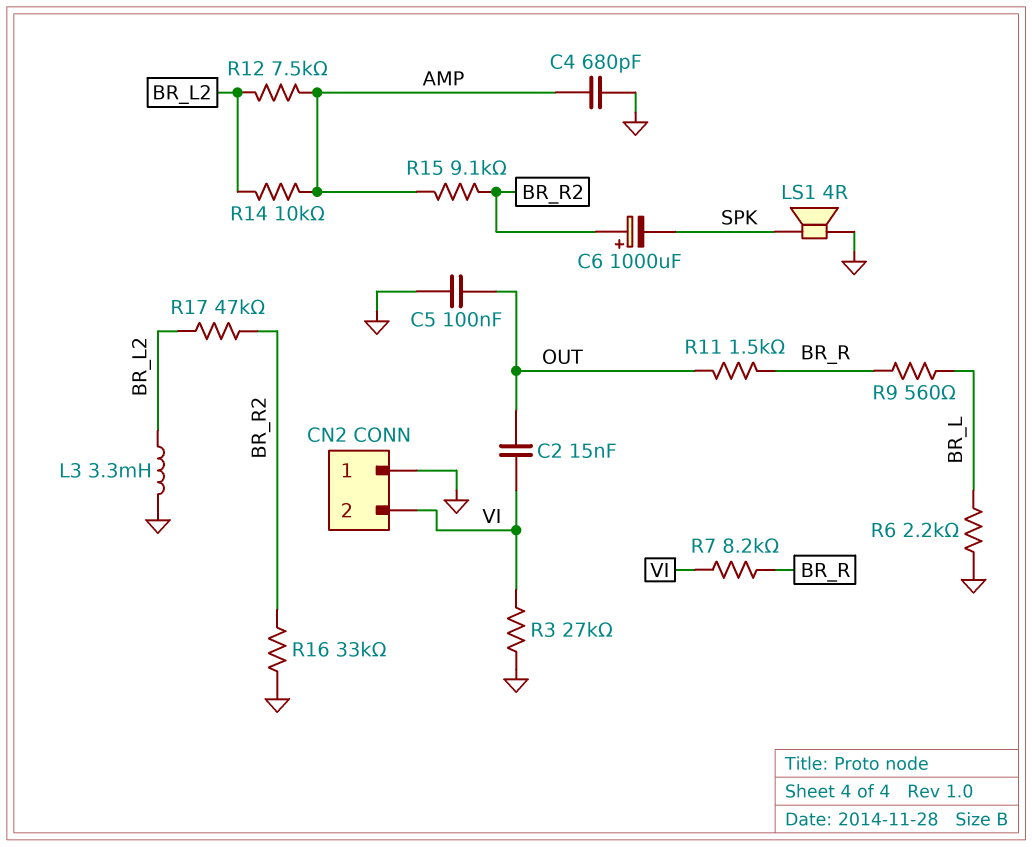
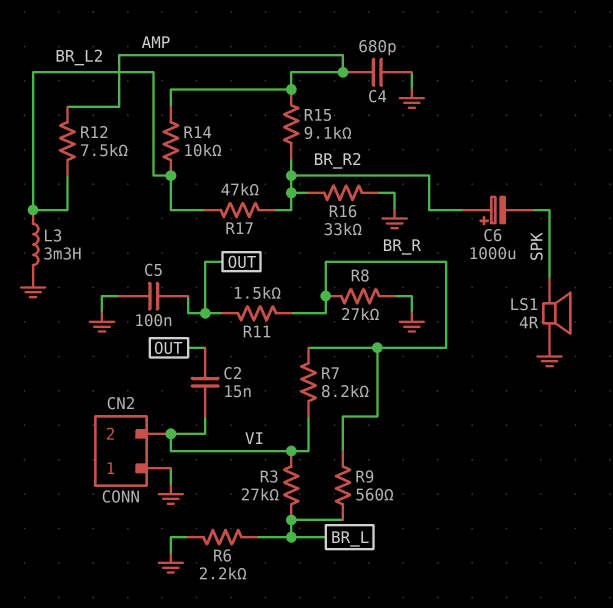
R3: 27k (GND, VI) -> 27k (BR_L, VI)
R8: none -> 27k (BR_R, GND)

